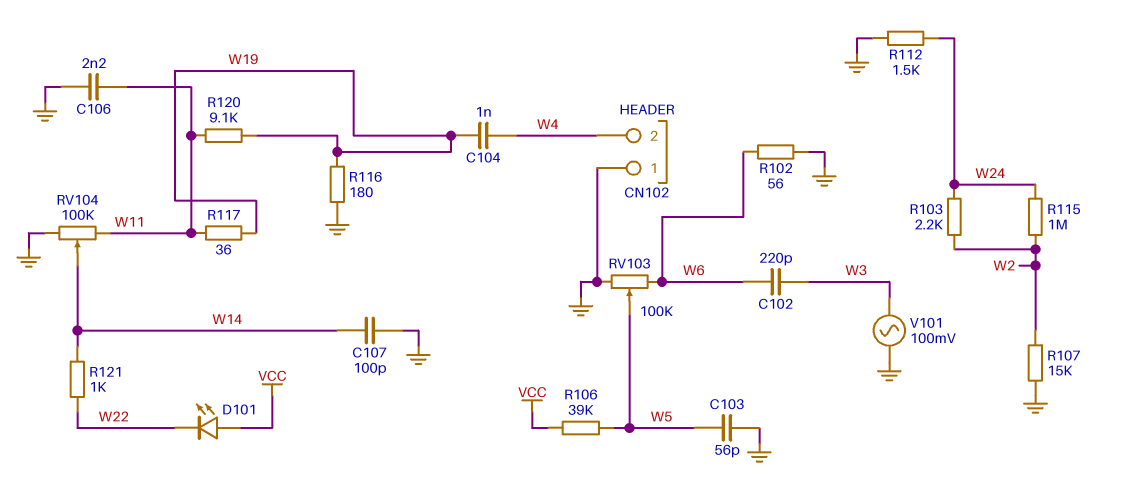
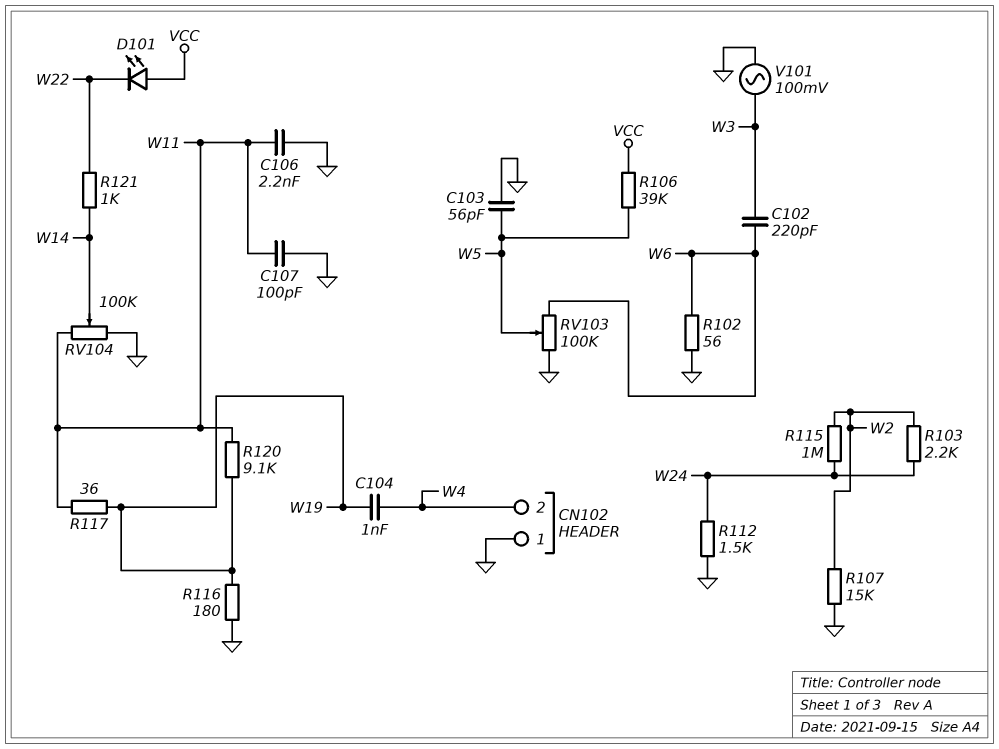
C107: 100pF (GND, W14) -> 100pF (GND, W11)

